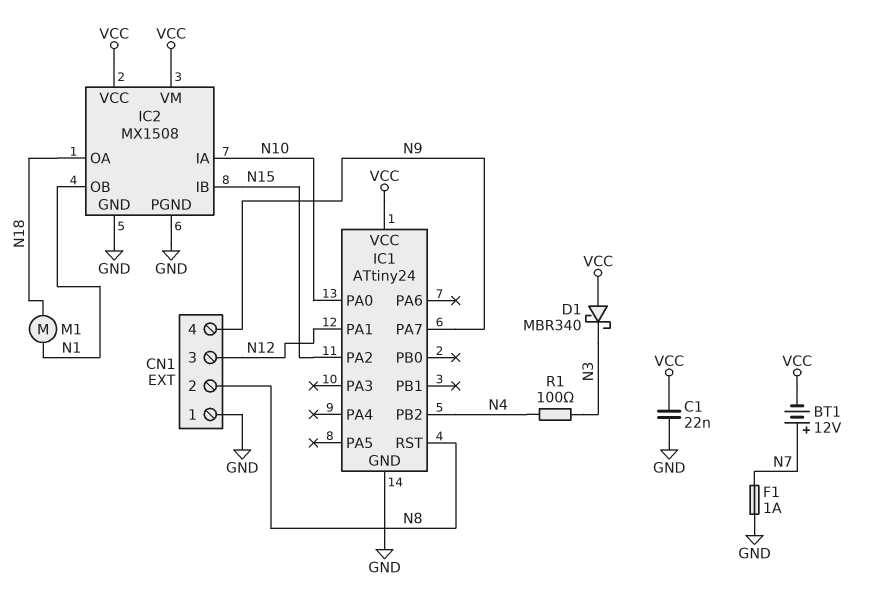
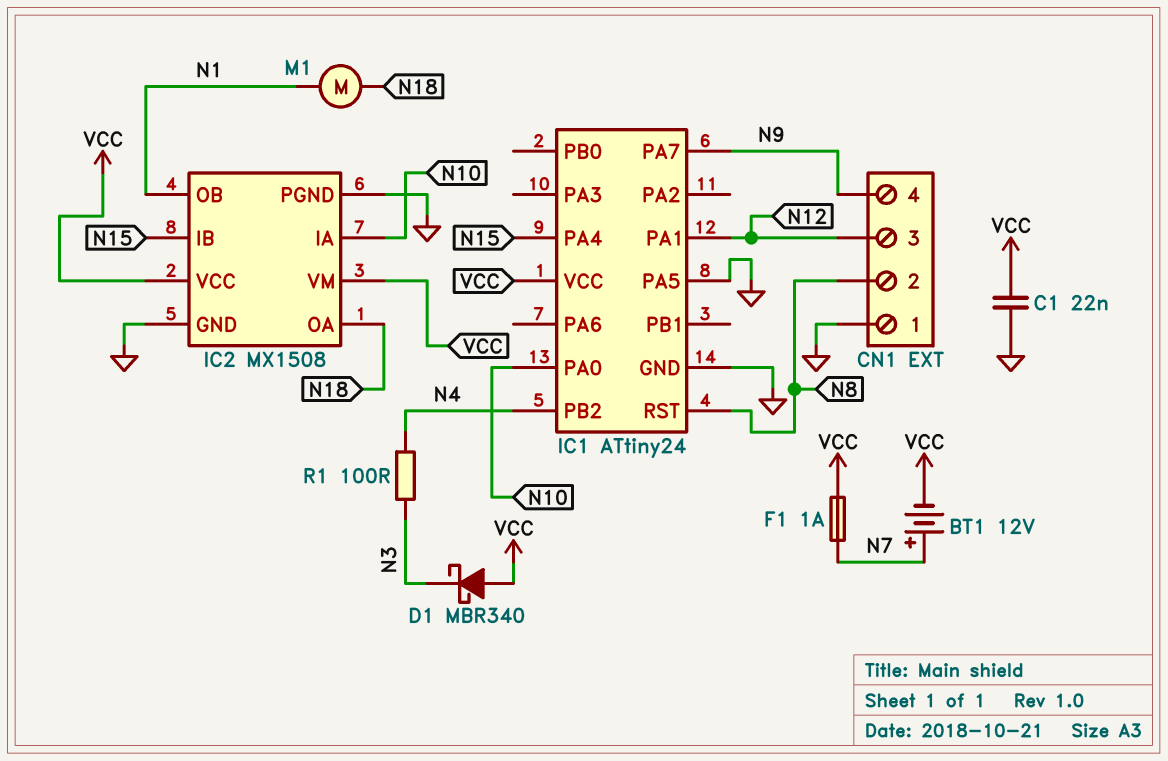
F1: 1A (GND, N7) -> 1A (N7, VCC)
IC1 pin PA2: N15 -> none
IC1 pin PA4: none -> N15
IC1 pin PA5: none -> GND

